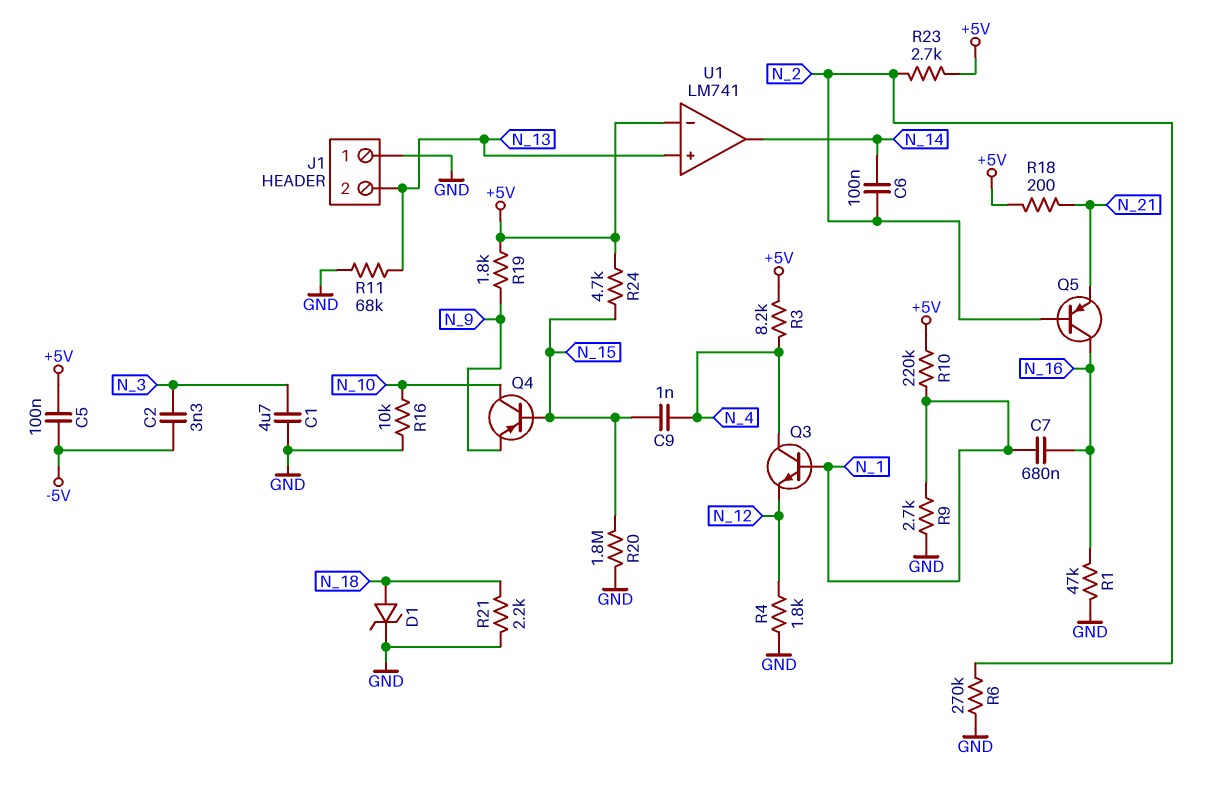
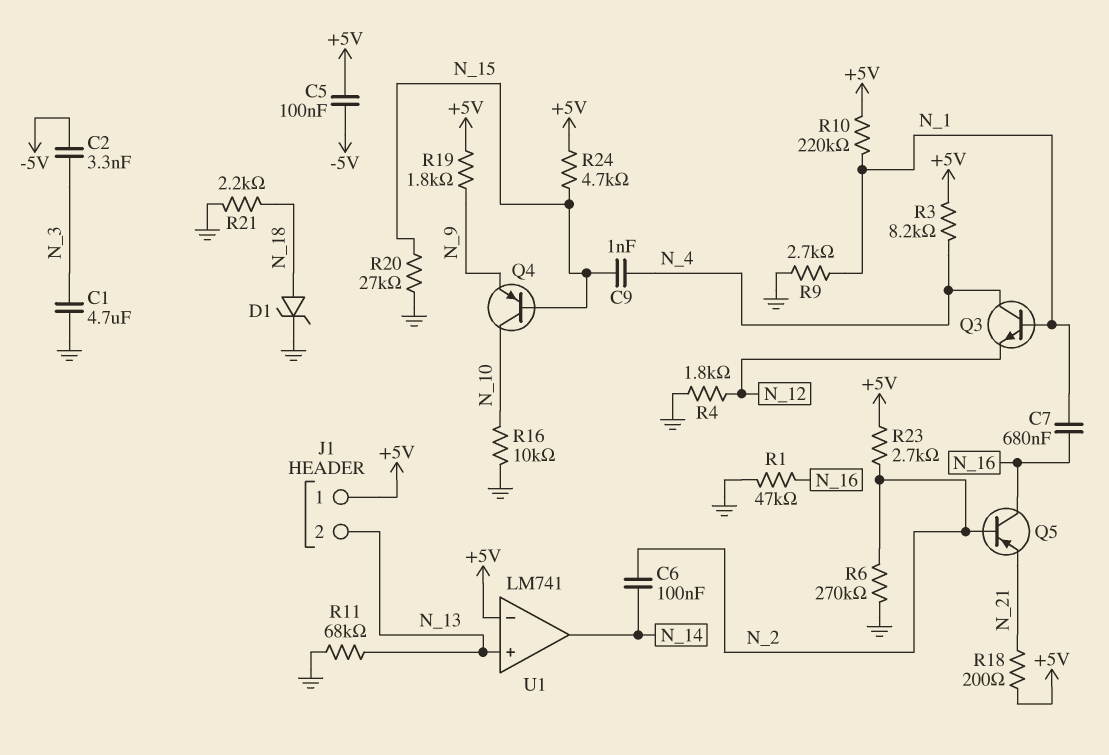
J1 pin 1: GND -> +5V
R20: 1.8M (GND, N_15) -> 27k (GND, N_15)

